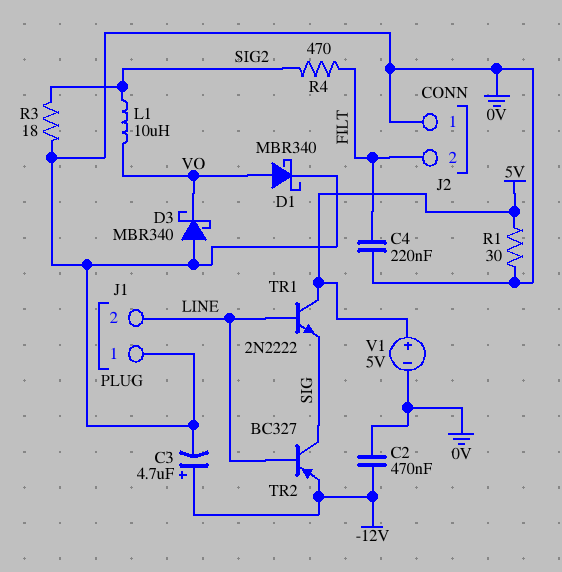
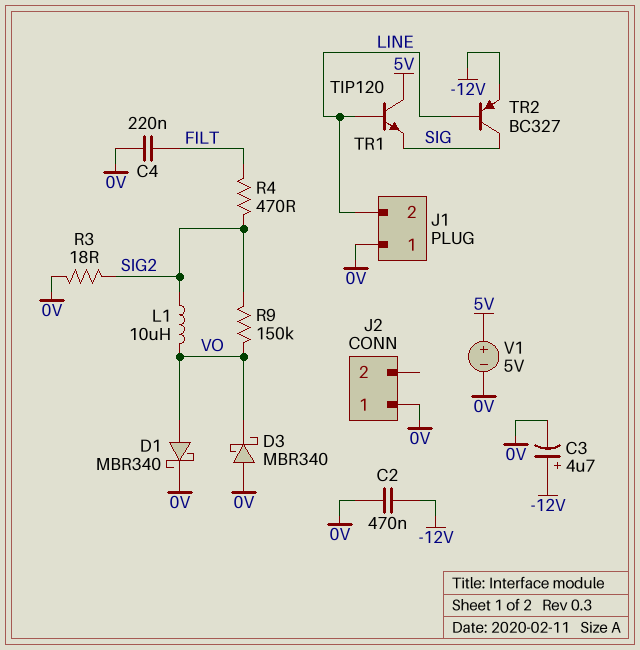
J2 pin 2: FILT -> none
R1: 30 (0V, 5V) -> none
R9: none -> 150k (SIG2, VO)
TR1: NPN 2N2222 (B LINE, C 5V, E SIG) -> NPN TIP120 (B LINE, C 5V, E SIG)

